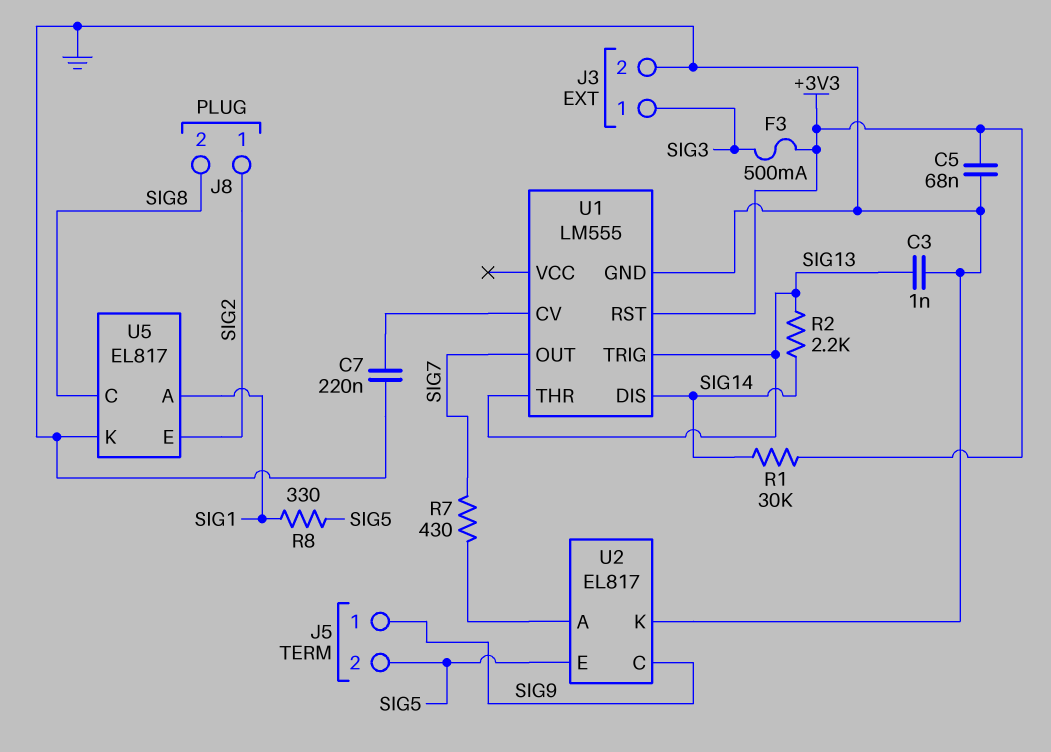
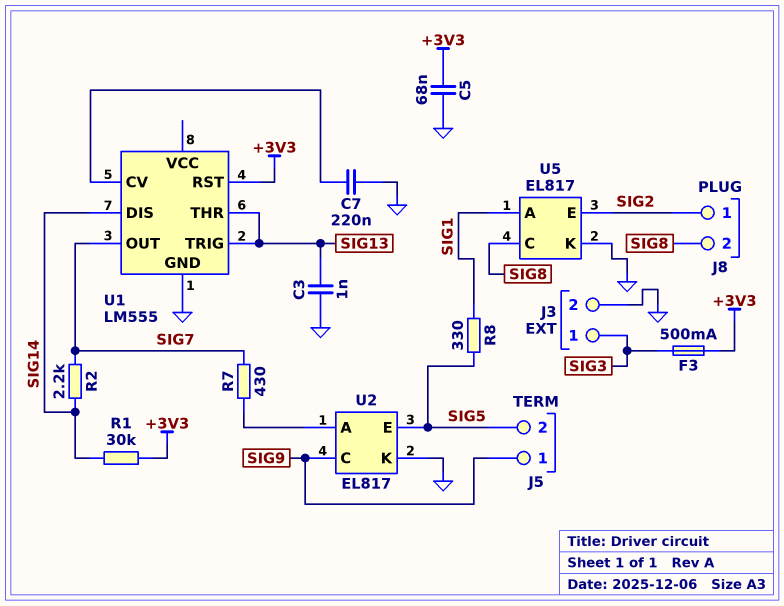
R2: 2.2k (SIG13, SIG14) -> 2.2k (SIG7, SIG14)

